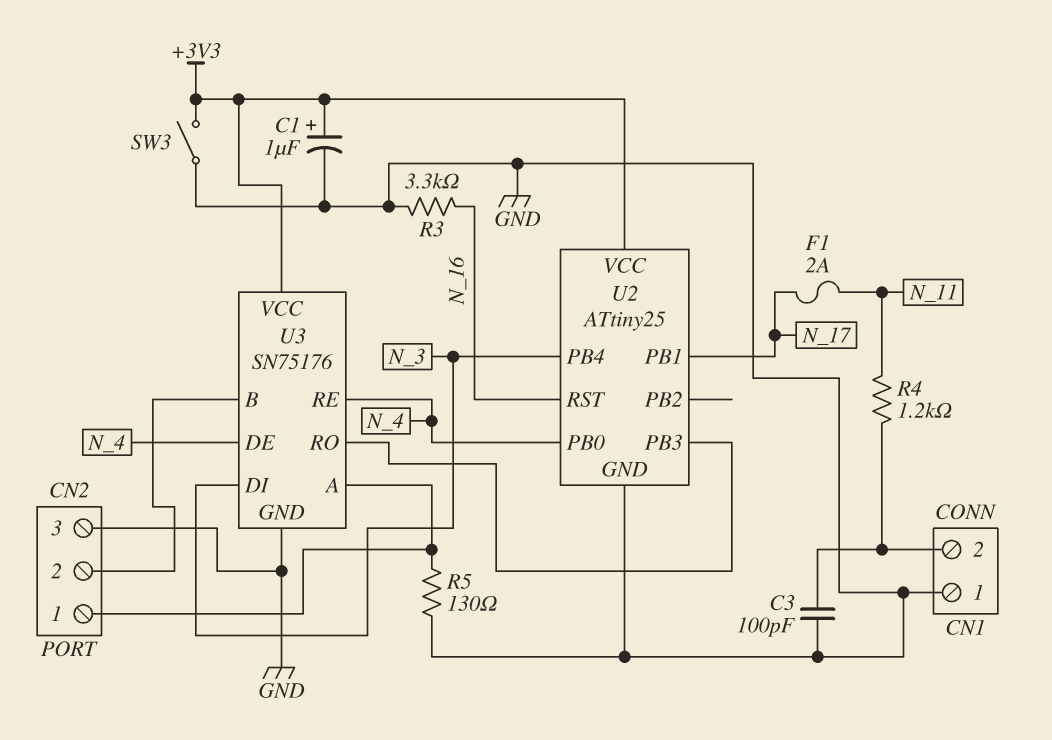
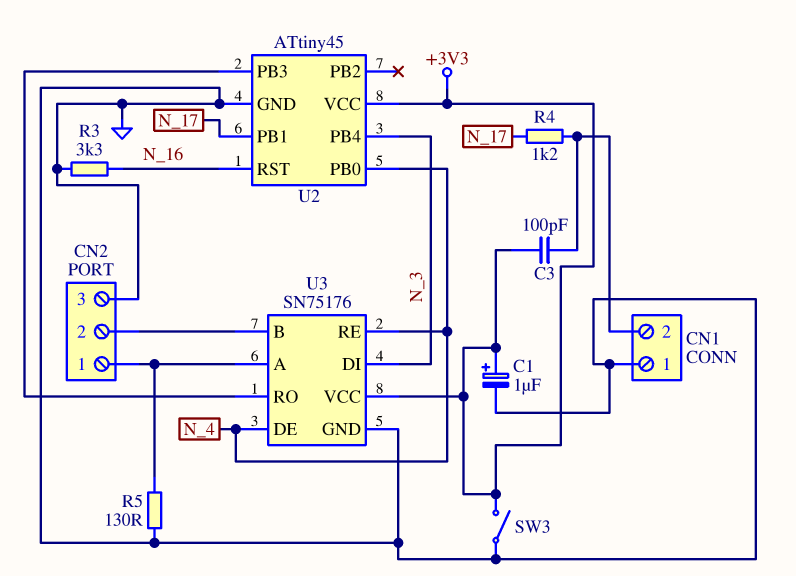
C3: 100pF (CN1/2, GND) -> 100pF (+3V3, CN1/2)
F1: 2A (N_11, N_17) -> none
R4: 1.2k (CN1/2, N_11) -> 1.2k (CN1/2, N_17)
U2: ATtiny25 -> ATtiny45

